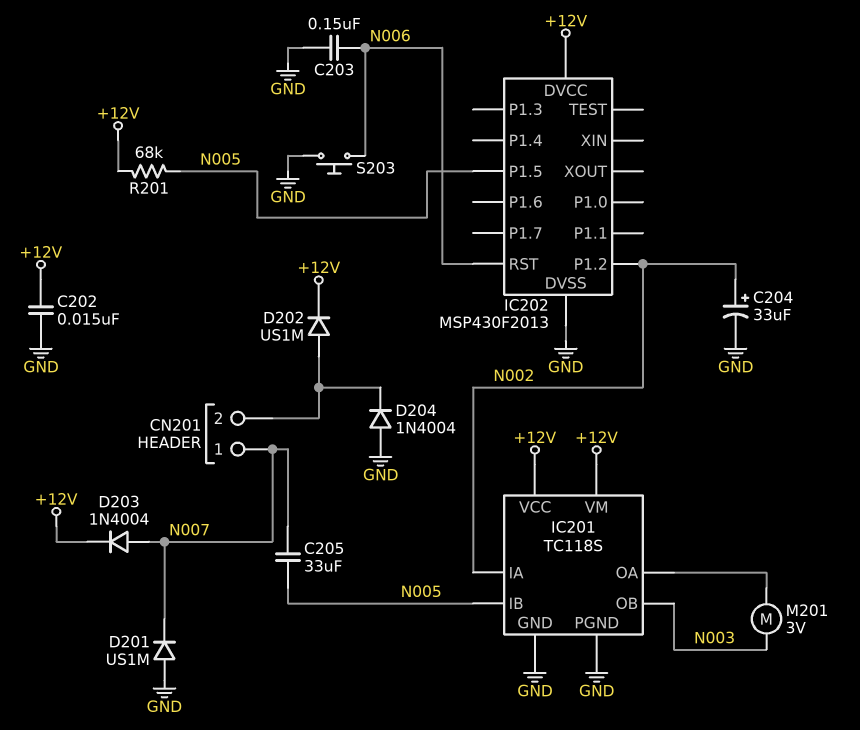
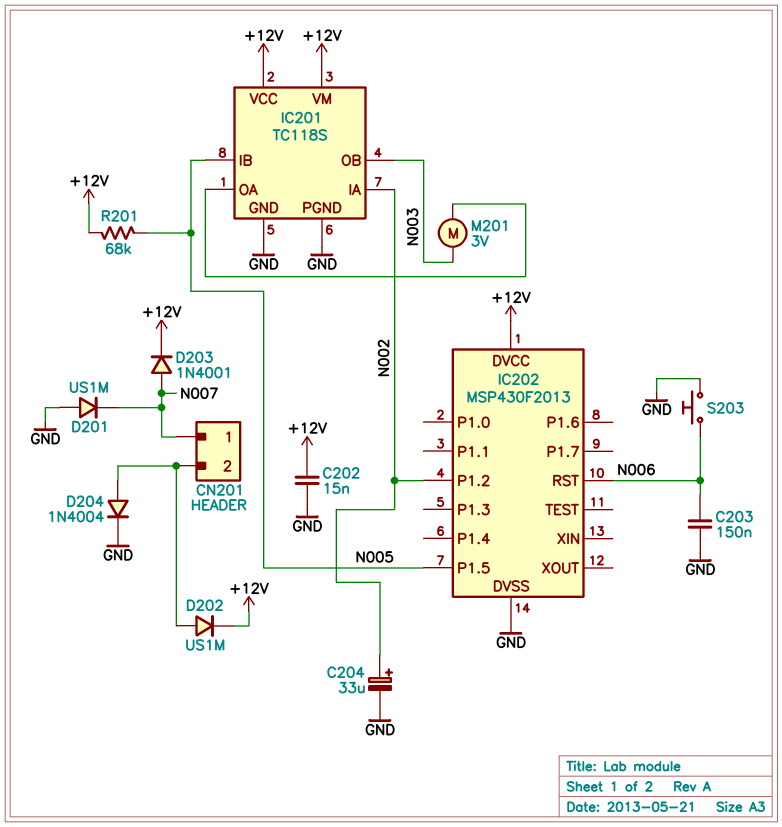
C205: 33uF (N005, N007) -> none
D203: diode 1N4004 (A N007, K +12V) -> diode 1N4001 (A N007, K +12V)
D204: diode 1N4004 (A GND, K CN201/2) -> diode 1N4004 (A CN201/2, K GND)

